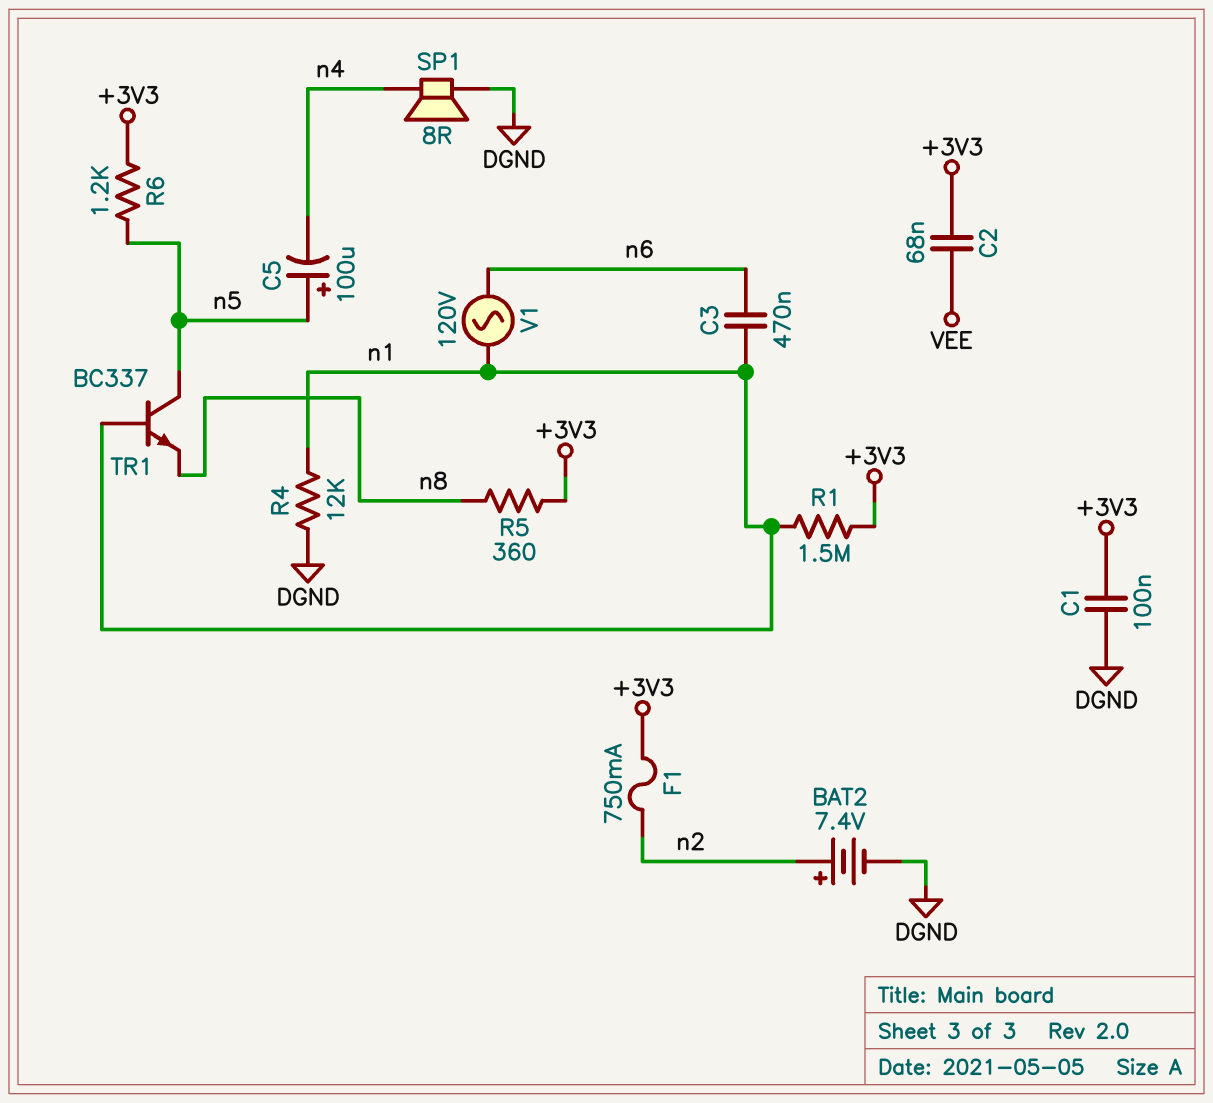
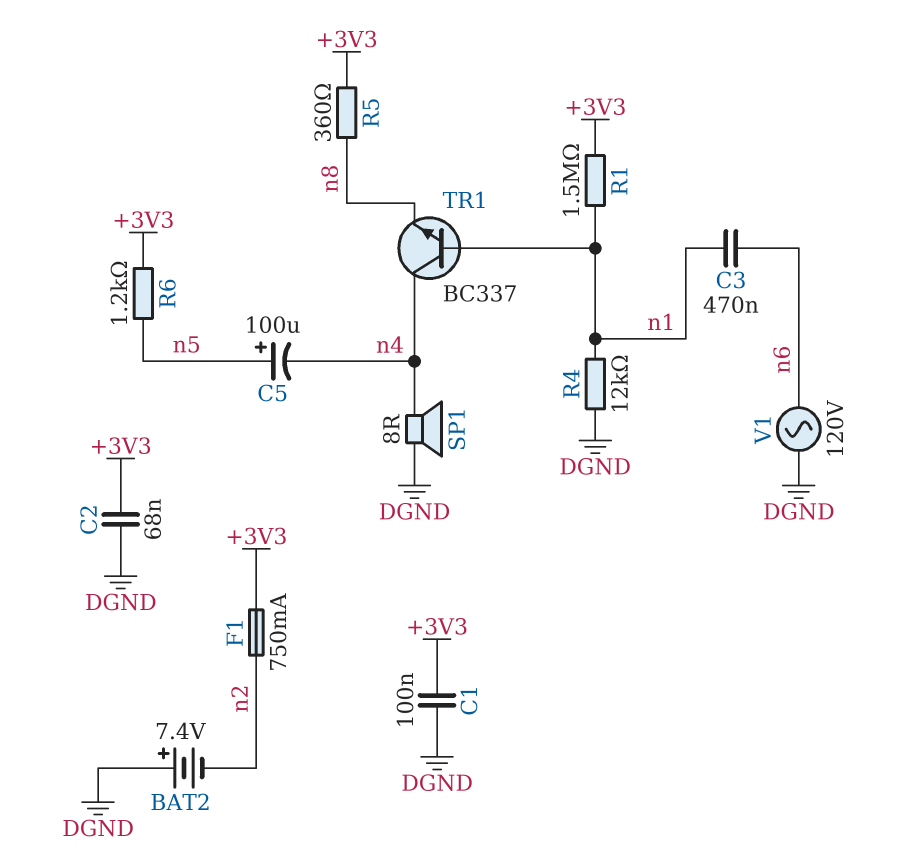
BAT2: 7.4V (plus n2, minus DGND) -> 7.4V (plus DGND, minus n2)
C2: 68nF (+3V3, VEE) -> 68nF (+3V3, DGND)
TR1: NPN BC337 (B n1, C n5, E n8) -> NPN BC337 (B n1, C n4, E n8)
V1: AC 120V (n1, n6) -> AC 120V (DGND, n6)

